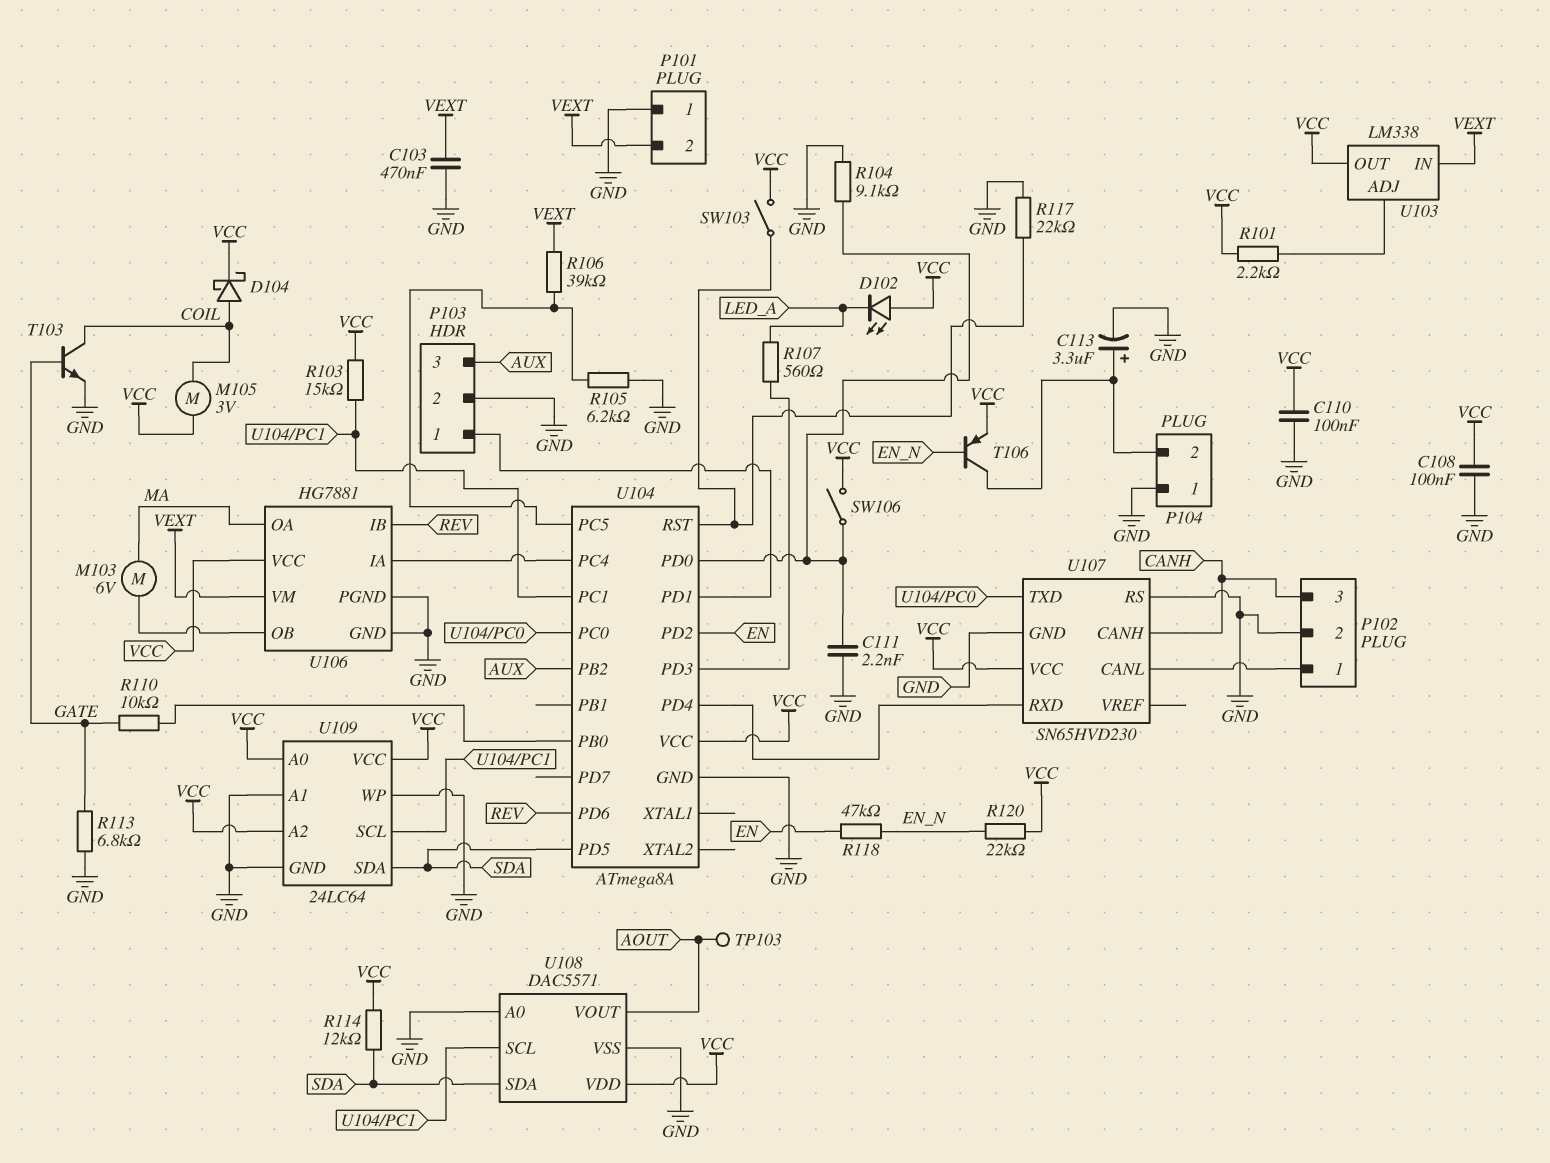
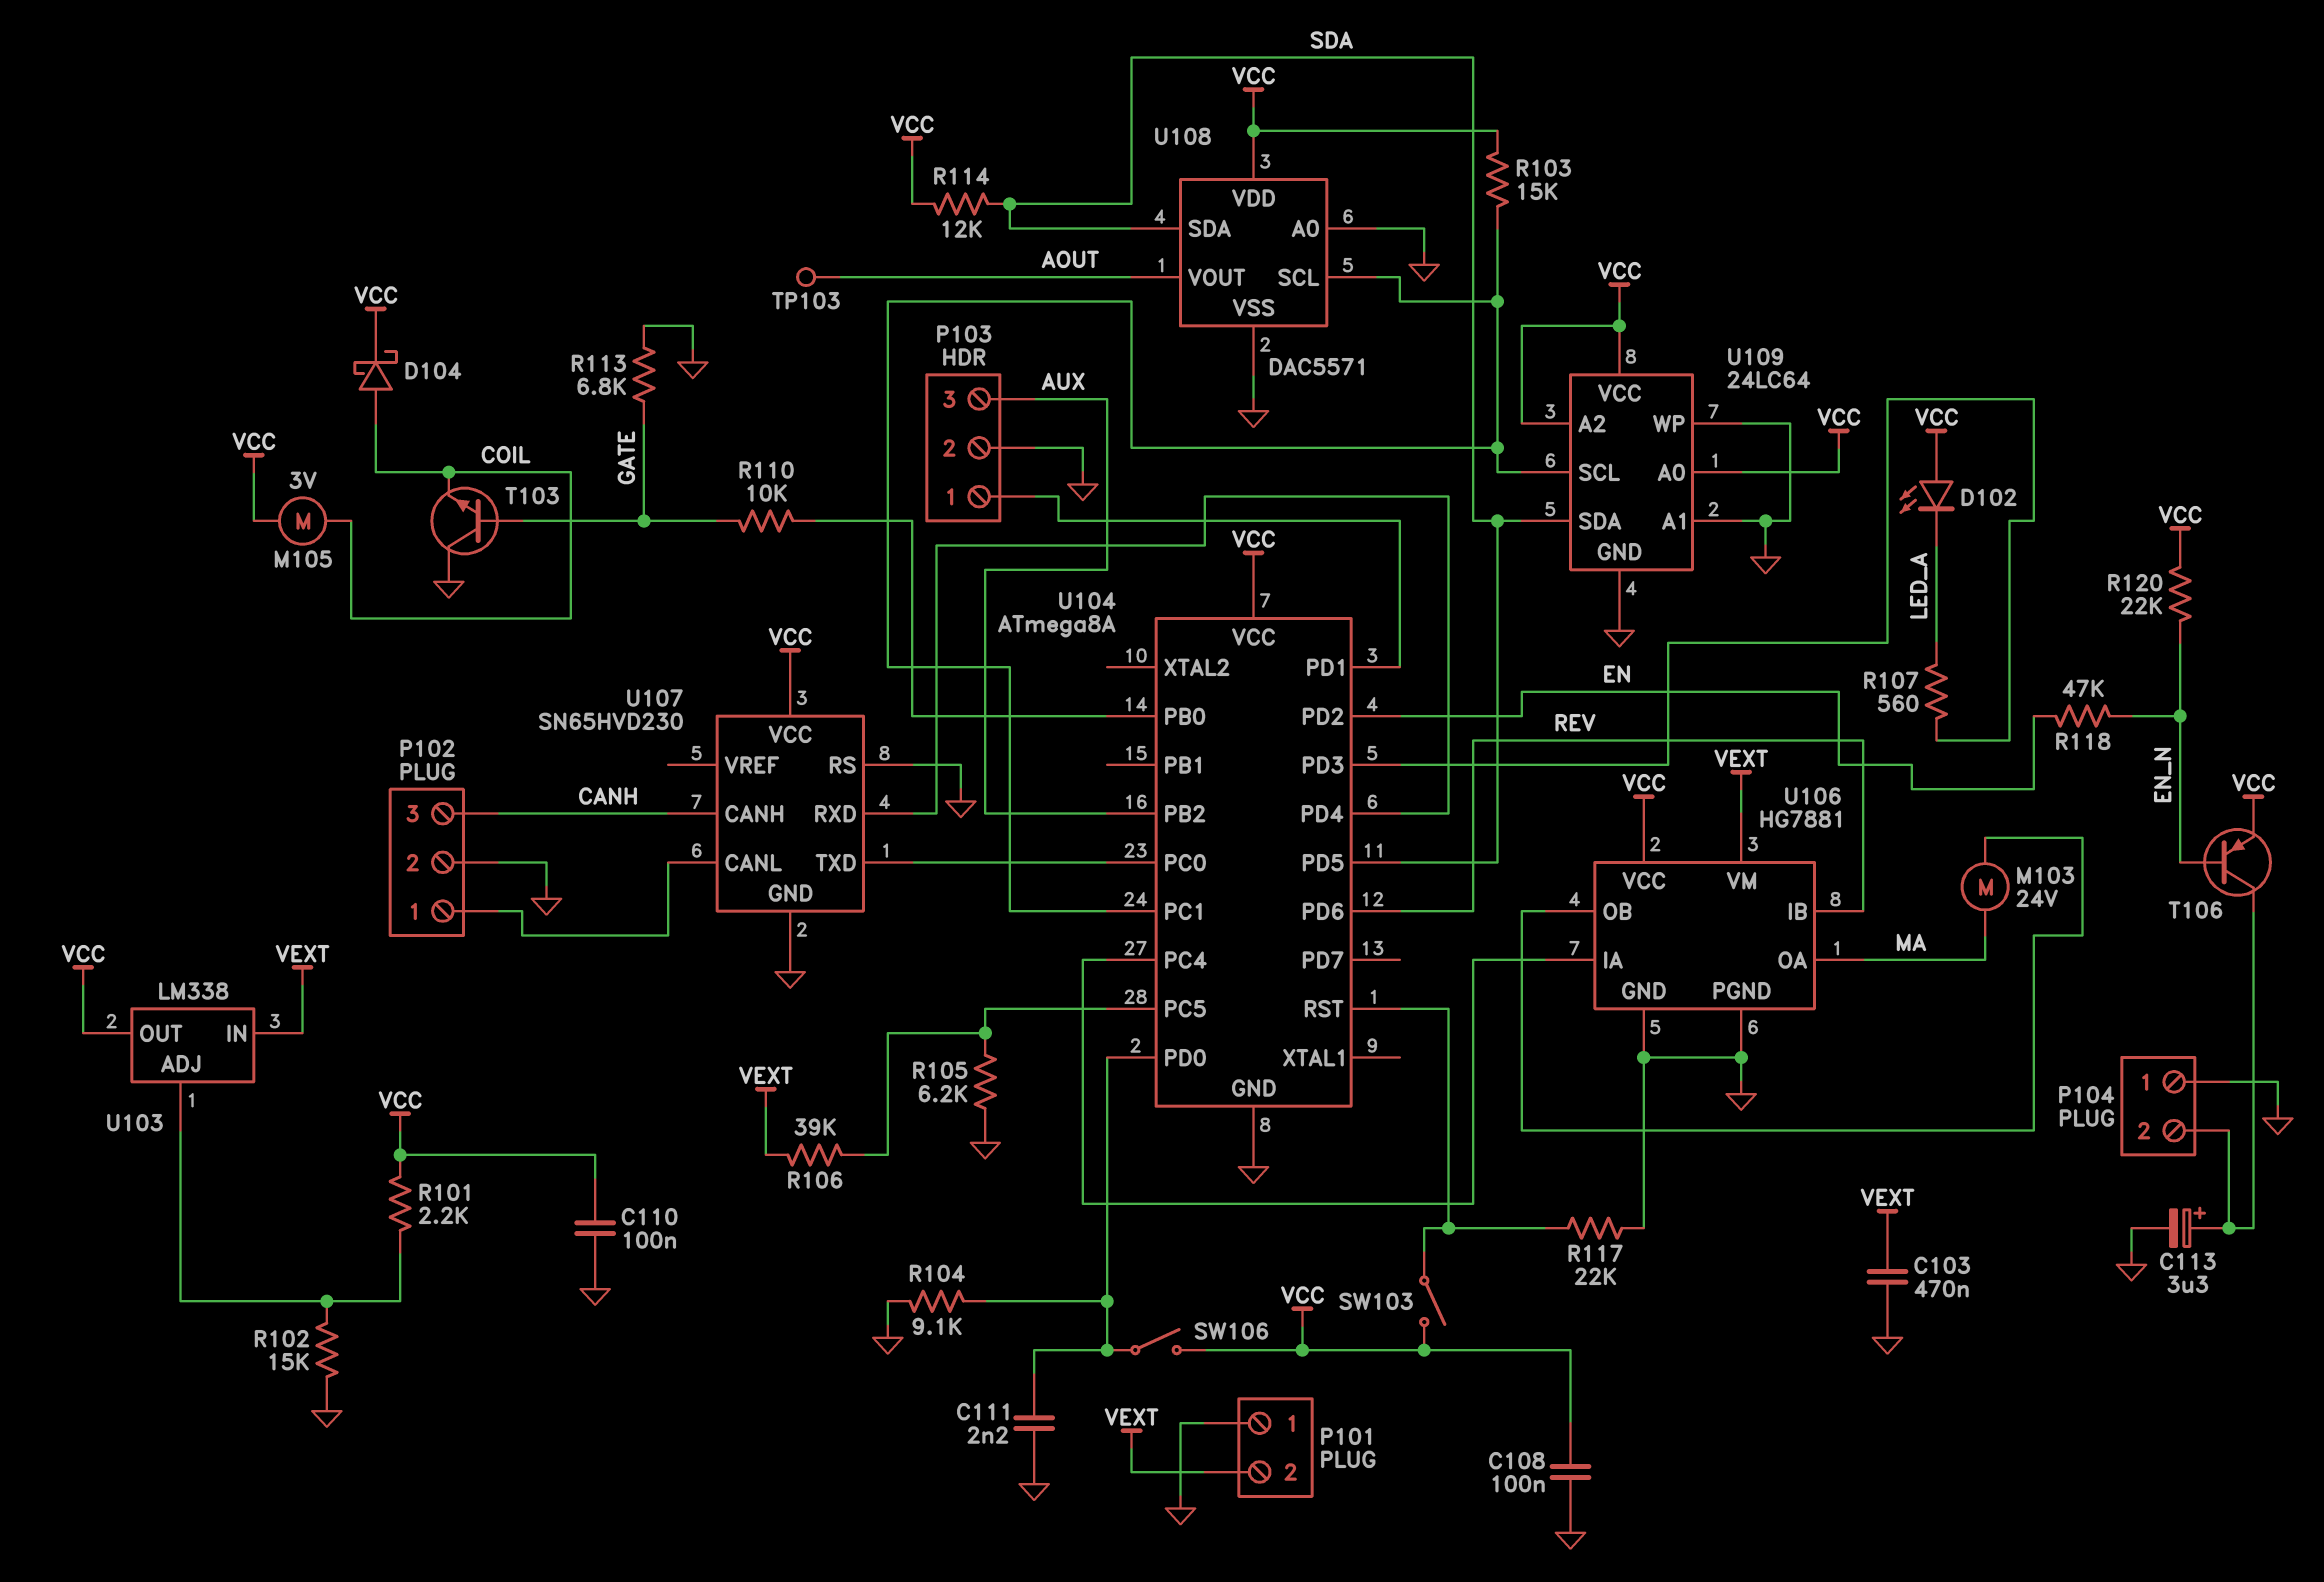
M103: motor 6V (MA, U106/OB) -> motor 24V (MA, U106/OB)
R102: none -> 15k (GND, U103/ADJ)
T103: NPN (B GATE, C COIL, E GND) -> NPN (B GATE, C GND, E COIL)

